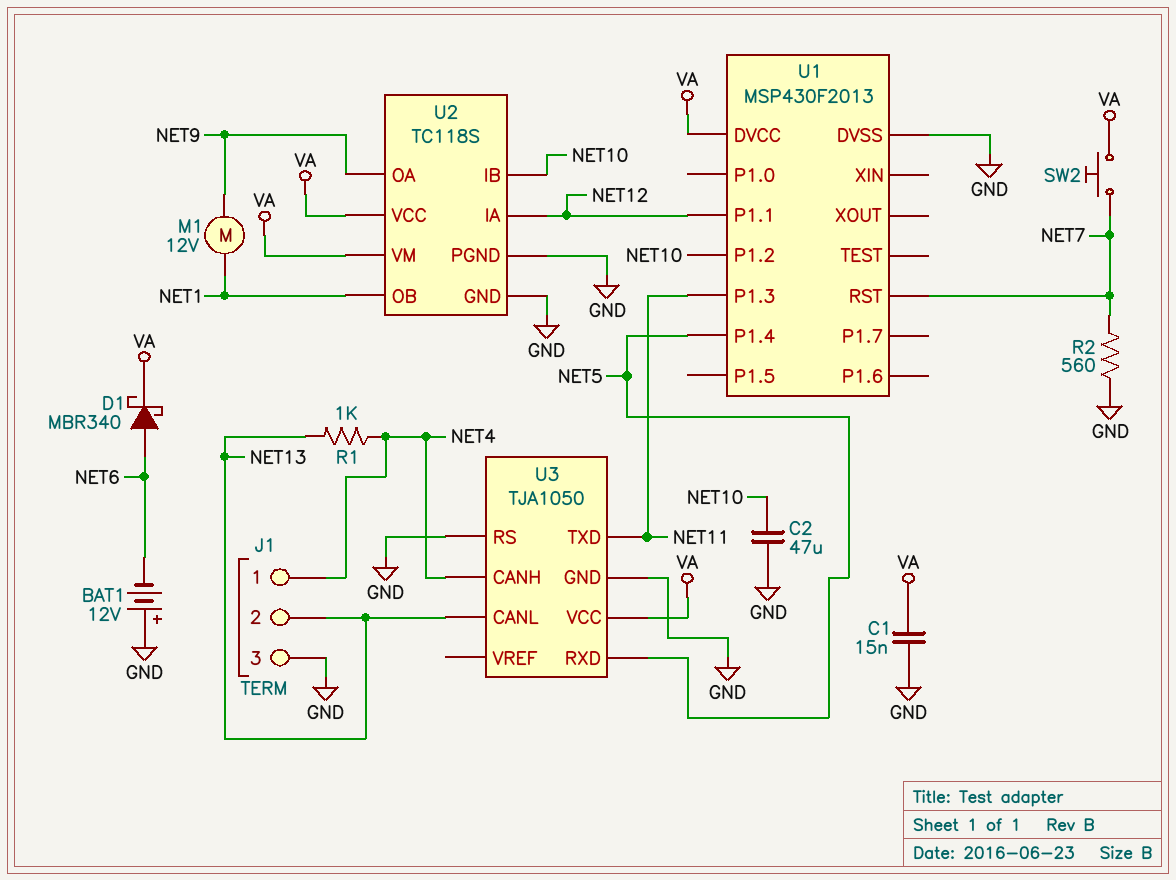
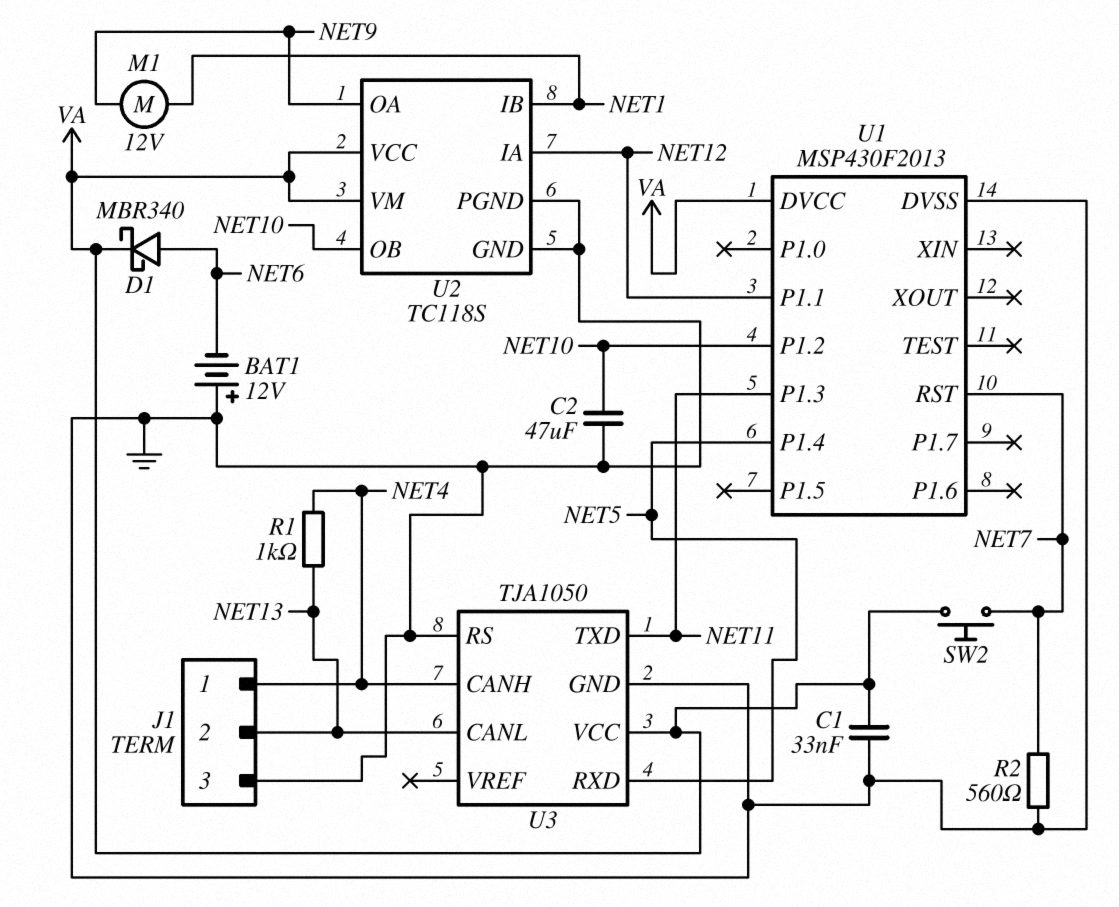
C1: 15nF (GND, VA) -> 33nF (GND, VA)
U2 pin IB: NET10 -> NET1
U2 pin OB: NET1 -> NET10

